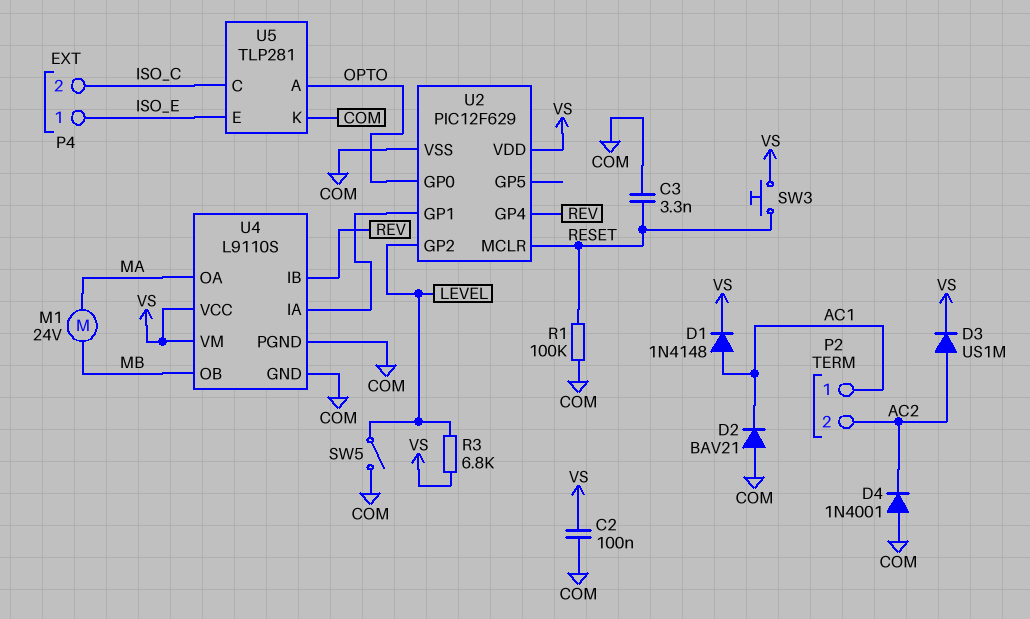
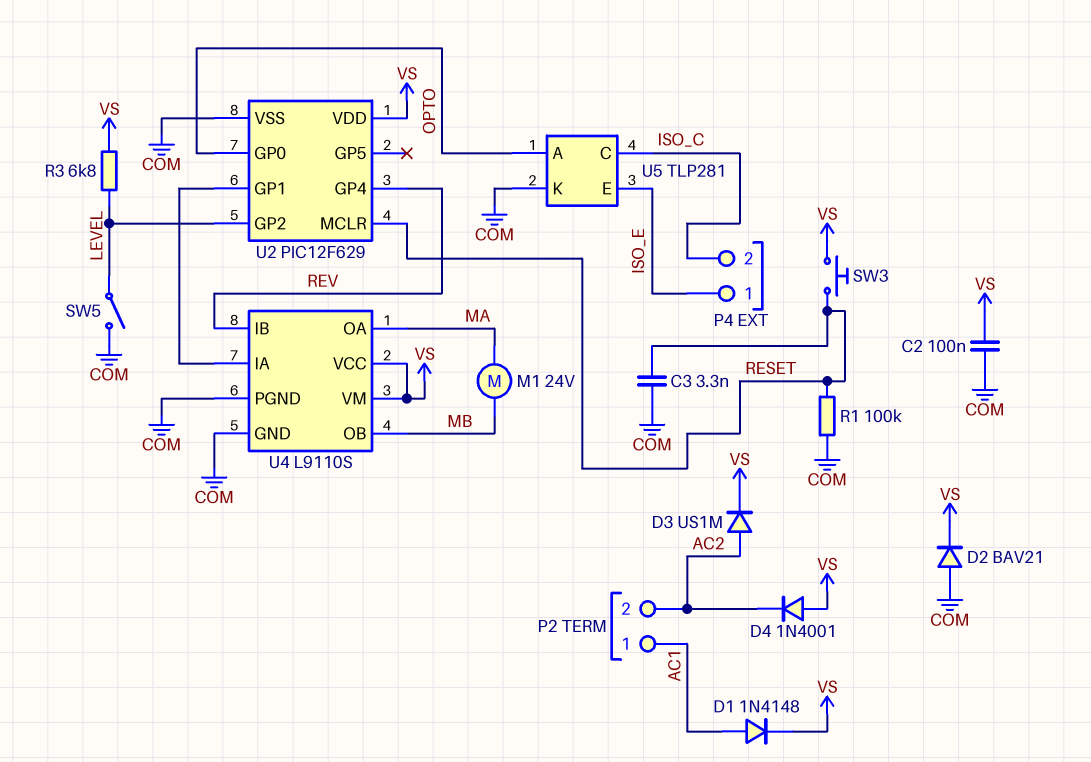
D2: diode BAV21 (A COM, K AC1) -> diode BAV21 (A COM, K VS)
D4: diode 1N4001 (A COM, K AC2) -> diode 1N4001 (A VS, K AC2)

